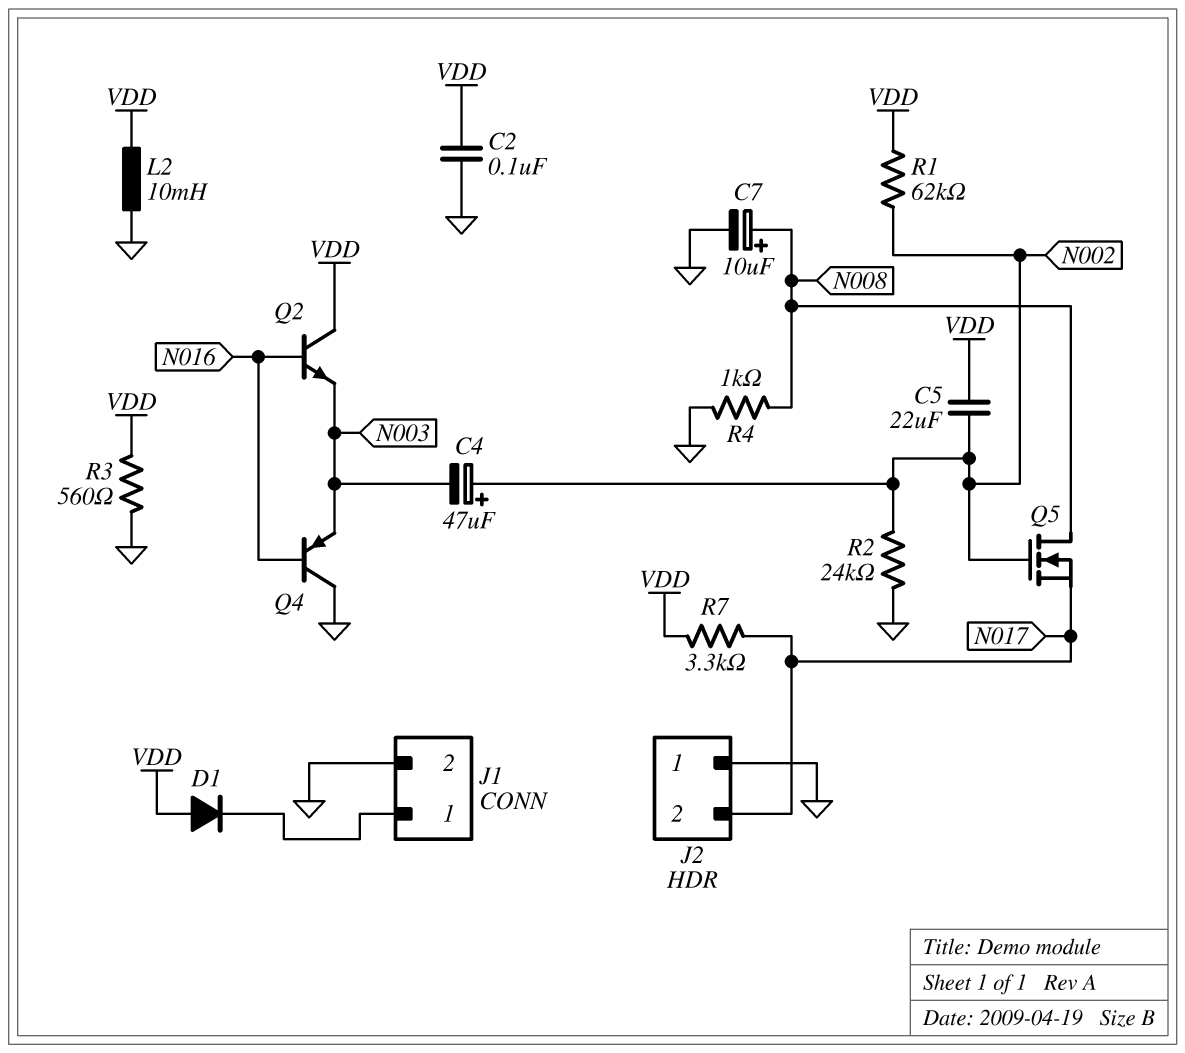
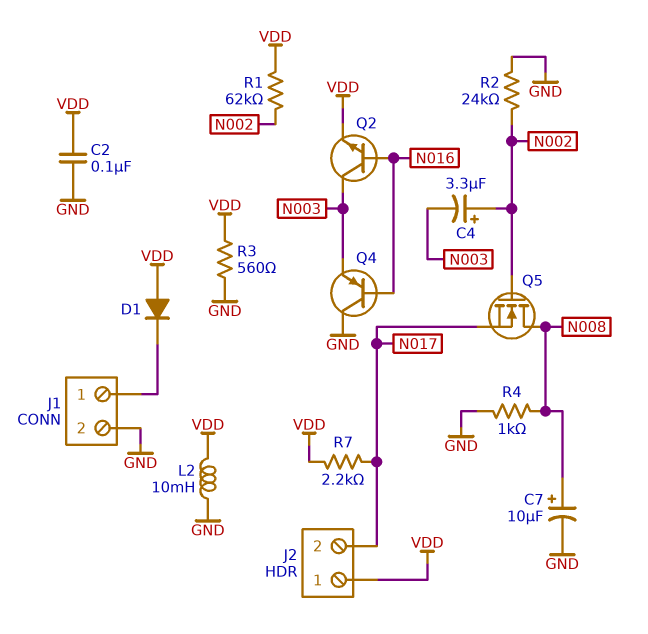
C4: 47uF (plus N002, minus N003) -> 3.3uF (plus N002, minus N003)
C5: 22uF (N002, VDD) -> none
J2 pin 1: GND -> VDD
Q2: NPN (B N016, C VDD, E N003) -> NPN (B N016, C N003, E VDD)
R7: 3.3k (N017, VDD) -> 2.2k (N017, VDD)

